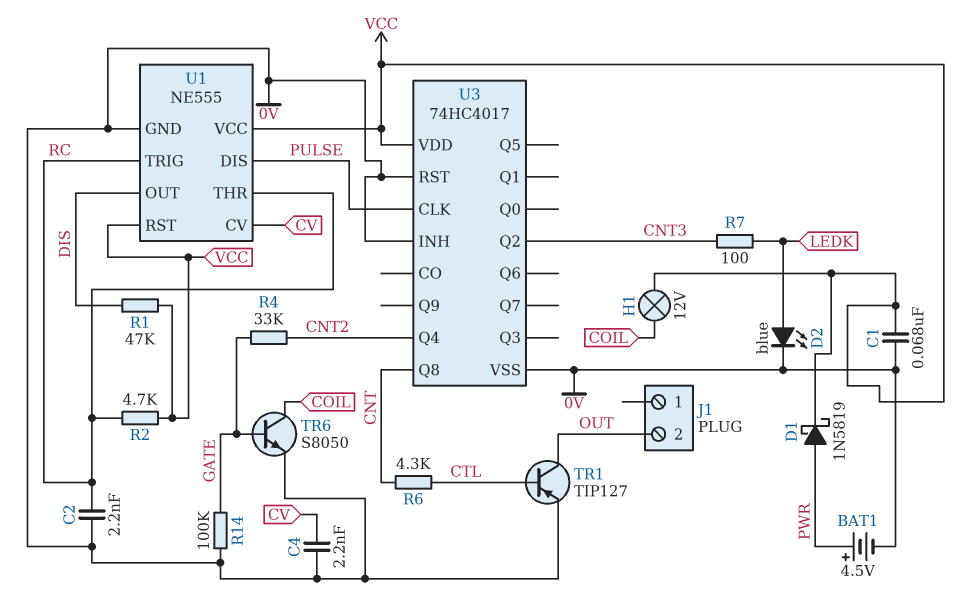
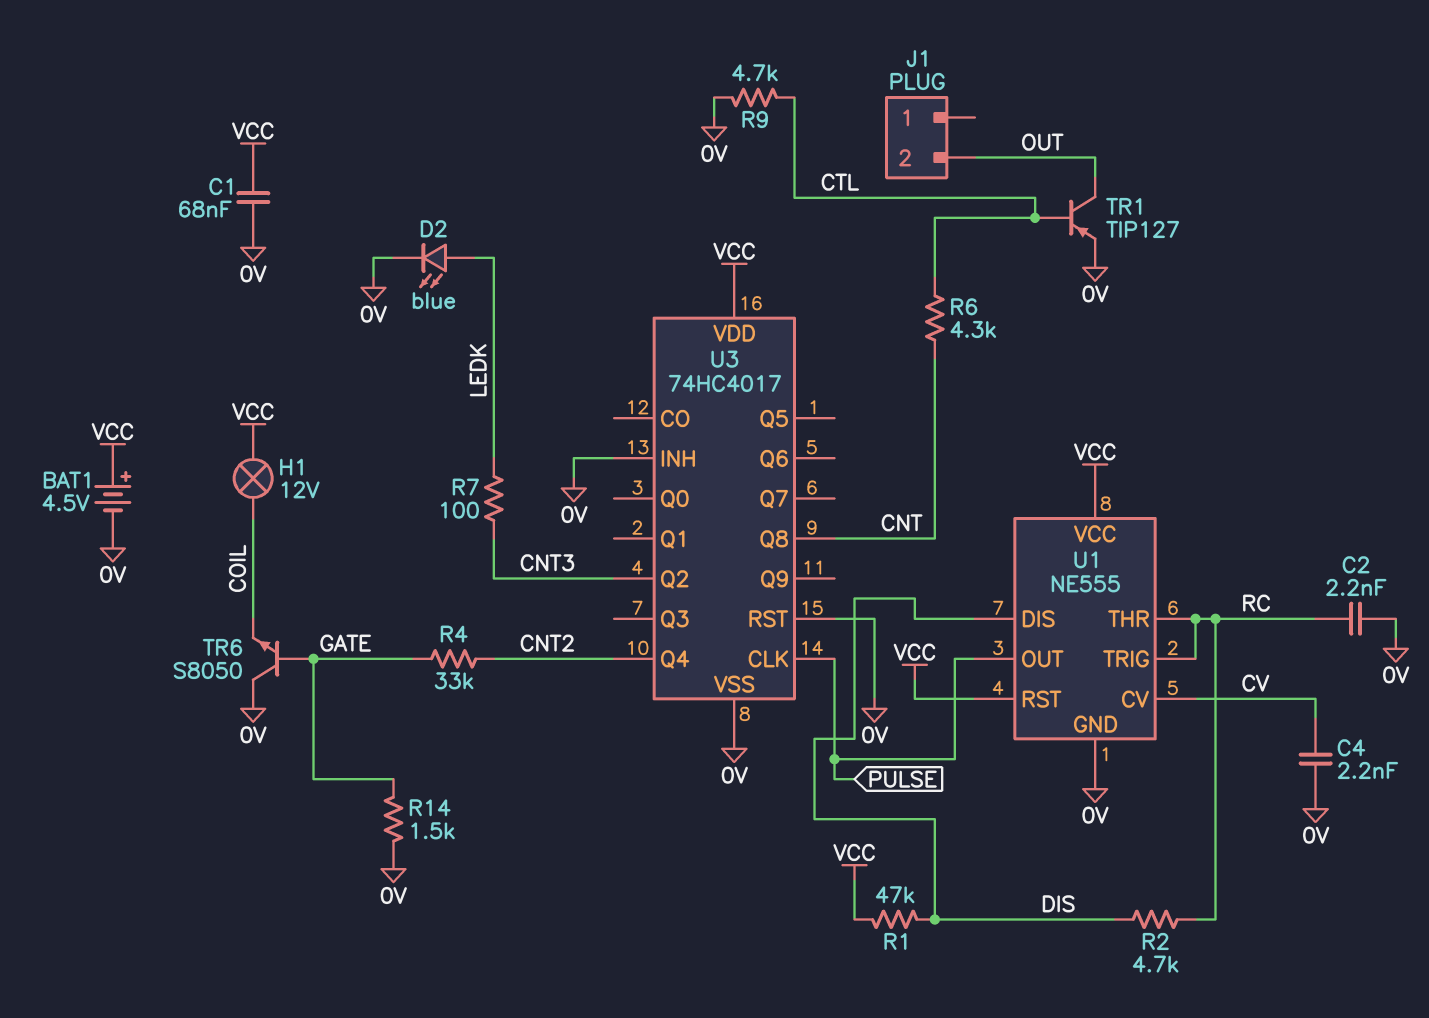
BAT1: 4.5V (plus PWR, minus 0V) -> 4.5V (plus VCC, minus 0V)
D1: schottky 1N5819 (A PWR, K VCC) -> none
R2: 4.7k (RC, VCC) -> 4.7k (DIS, RC)
R9: none -> 4.7k (0V, CTL)
R14: 100k (0V, GATE) -> 1.5k (0V, GATE)
TR6: NPN S8050 (B GATE, C COIL, E 0V) -> NPN S8050 (B GATE, C 0V, E COIL)
U1 pin DIS: PULSE -> DIS
U1 pin OUT: DIS -> PULSE

